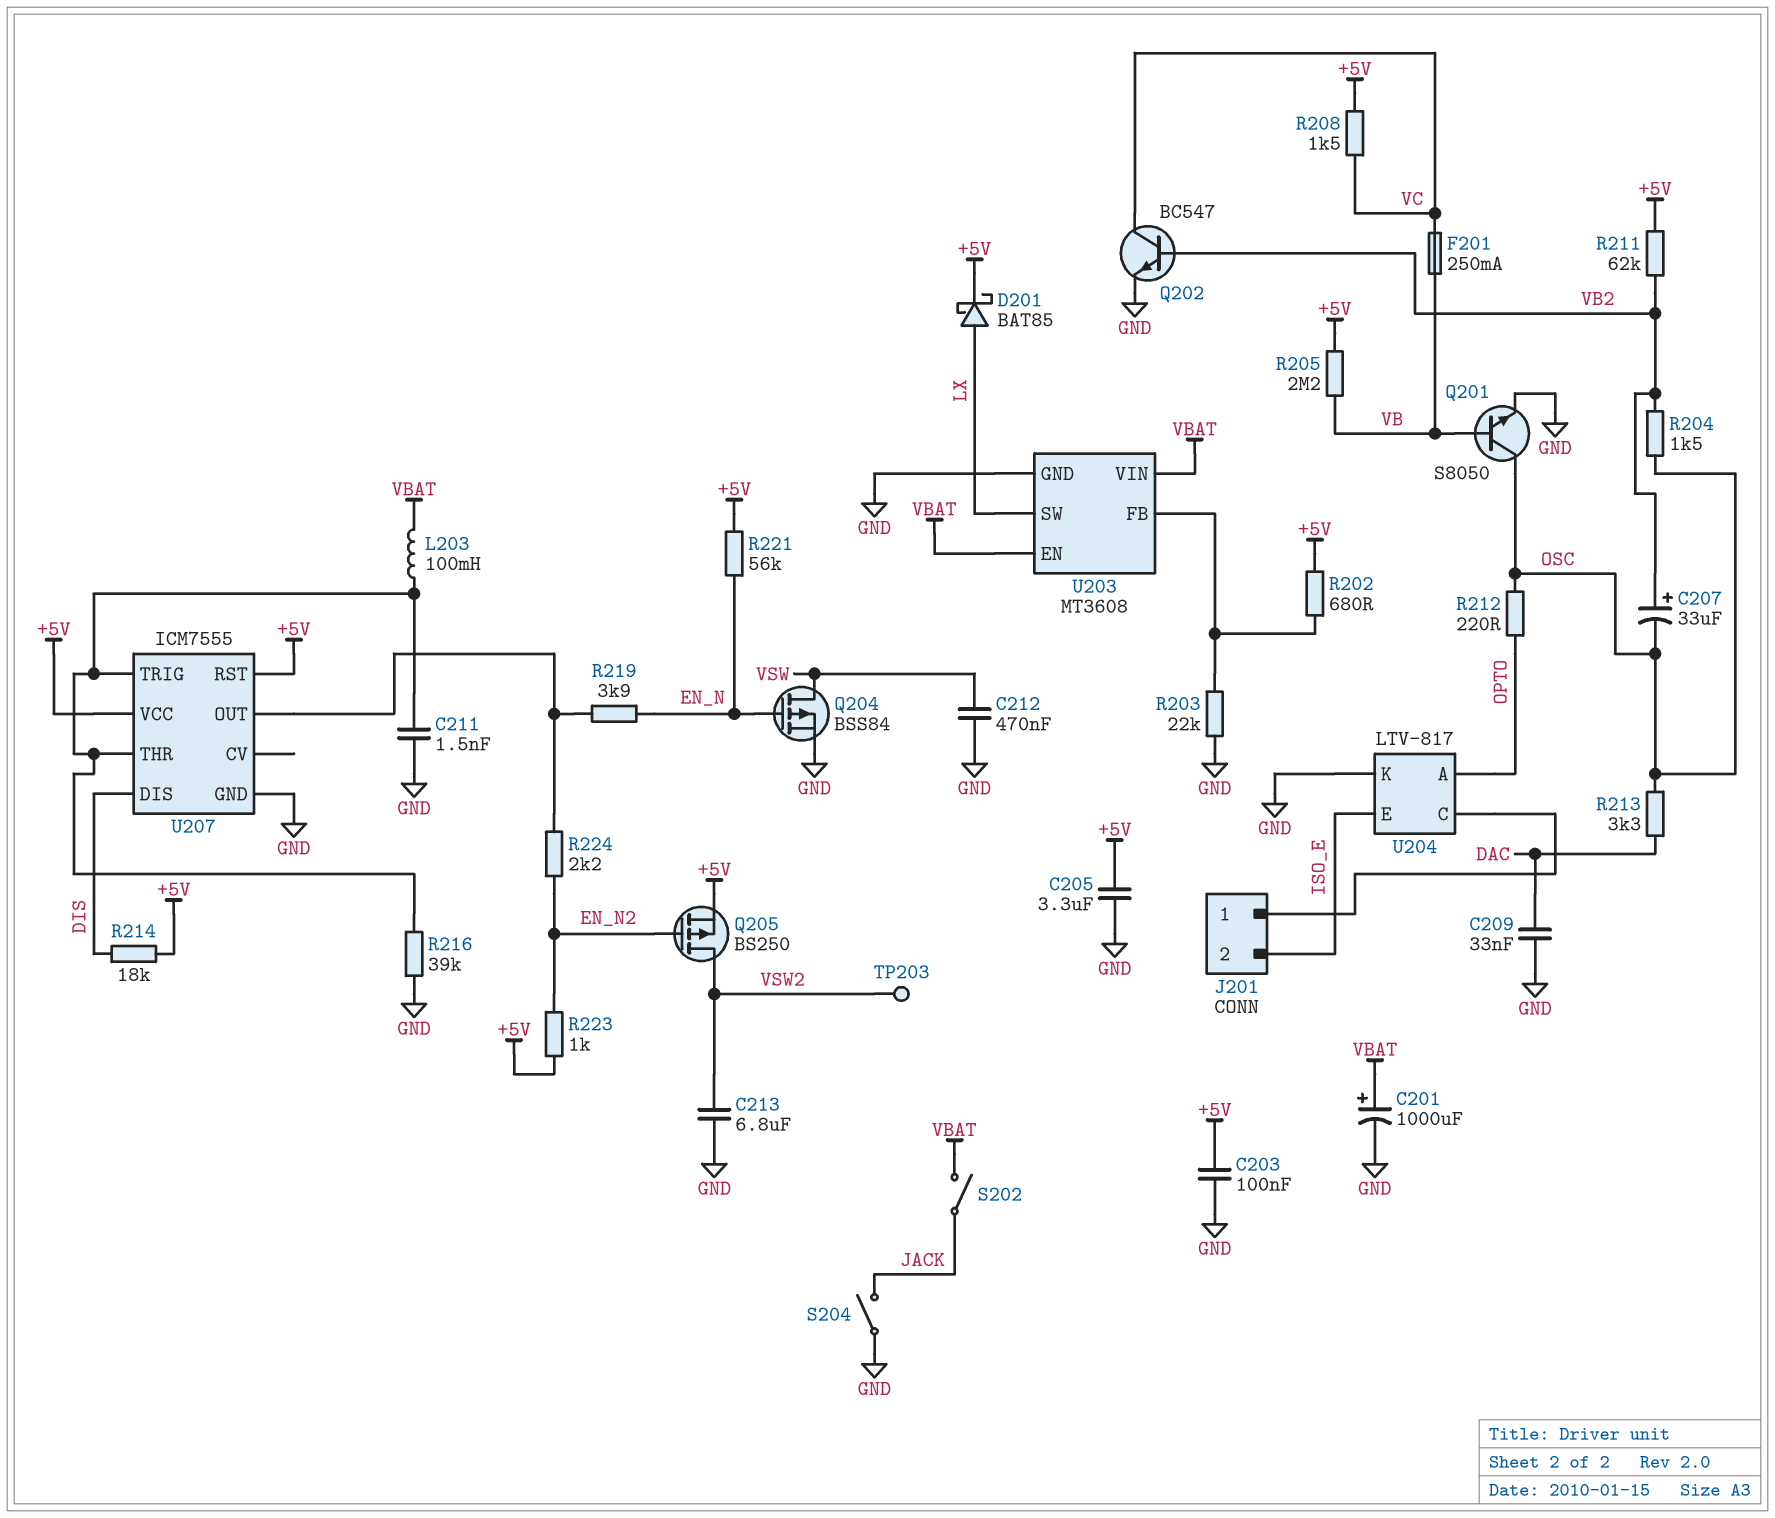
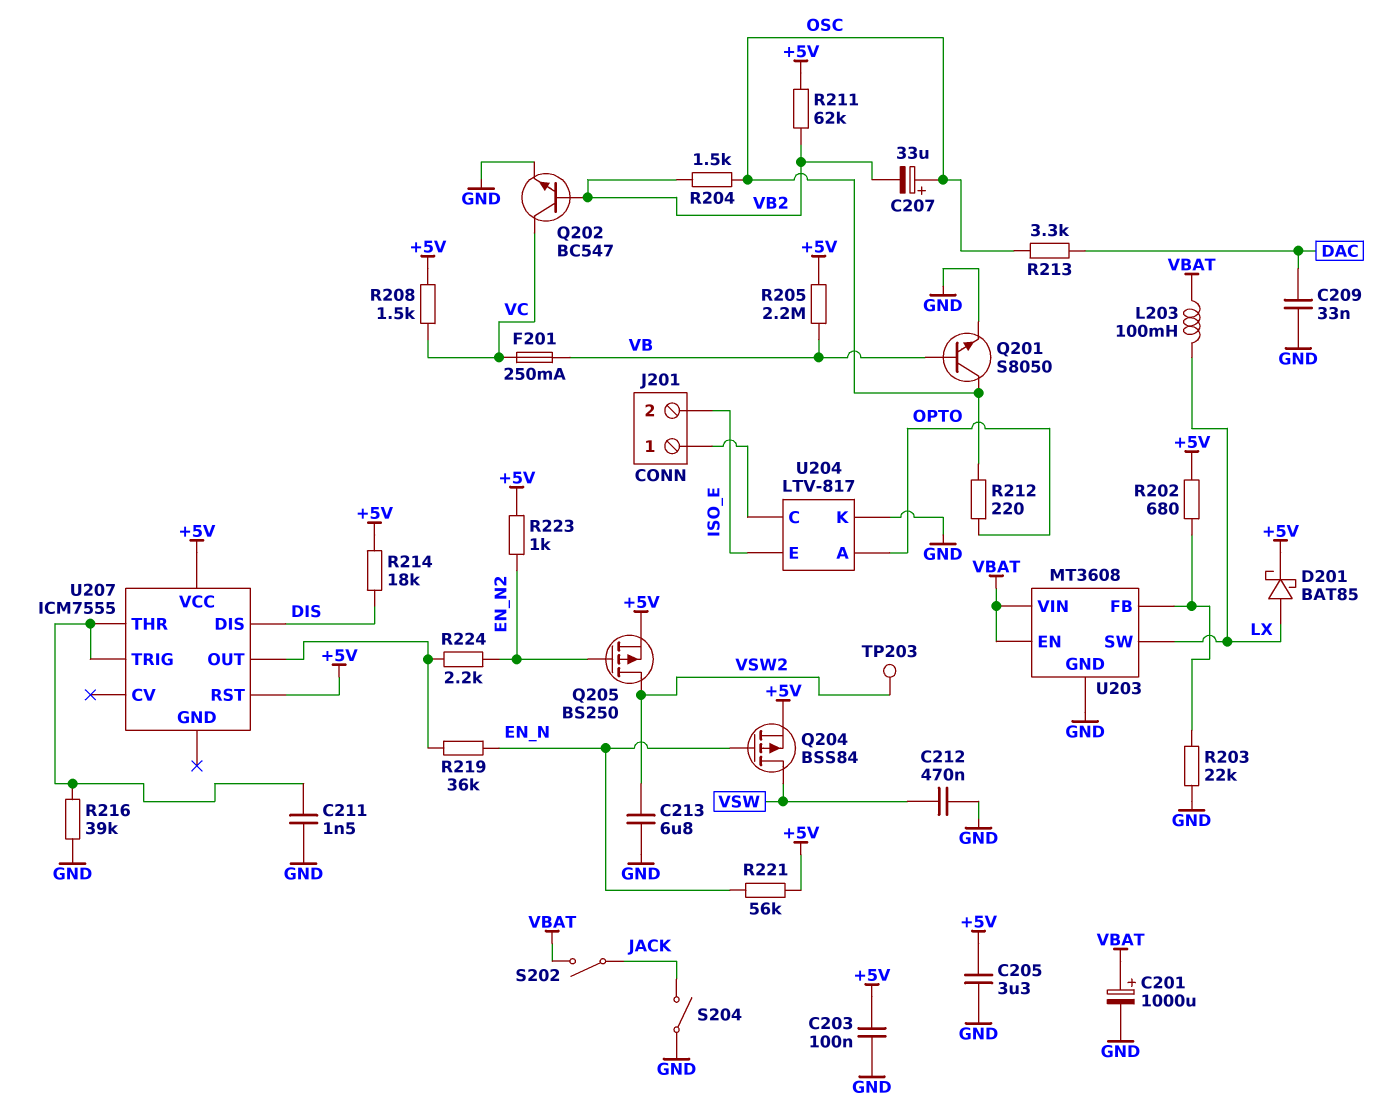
C207: 33uF (plus VB2, minus OSC) -> 33uF (plus OSC, minus VB2)
L203: 100mH (U207/THR, VBAT) -> 100mH (LX, VBAT)
Q204: PMOS BSS84 (G EN_N, D VSW, S GND) -> PMOS BSS84 (G EN_N, D VSW, S +5V)
R219: 3.9k (EN_N, U207/OUT) -> 36k (EN_N, U207/OUT)
U207 pin GND: GND -> none

